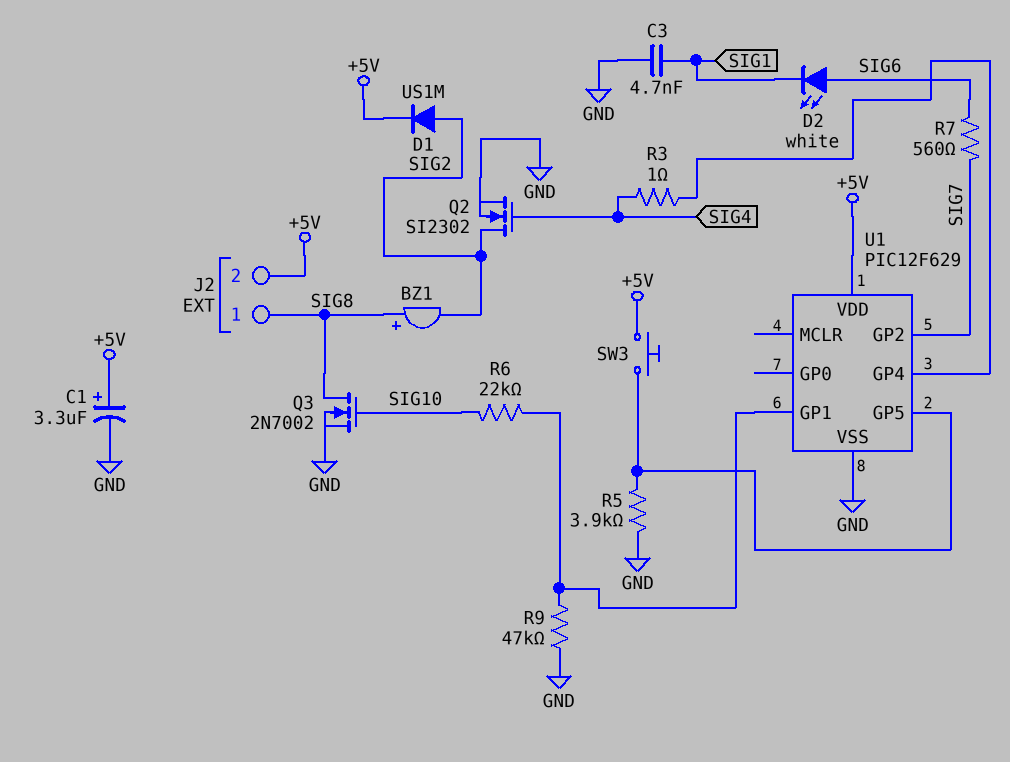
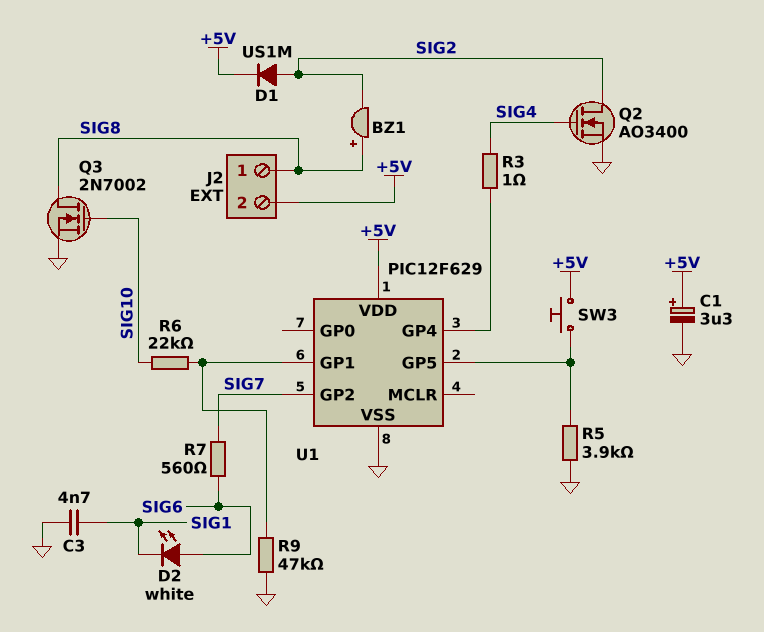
Q2: NMOS SI2302 (G SIG4, D SIG2, S GND) -> NMOS AO3400 (G SIG4, D SIG2, S GND)

